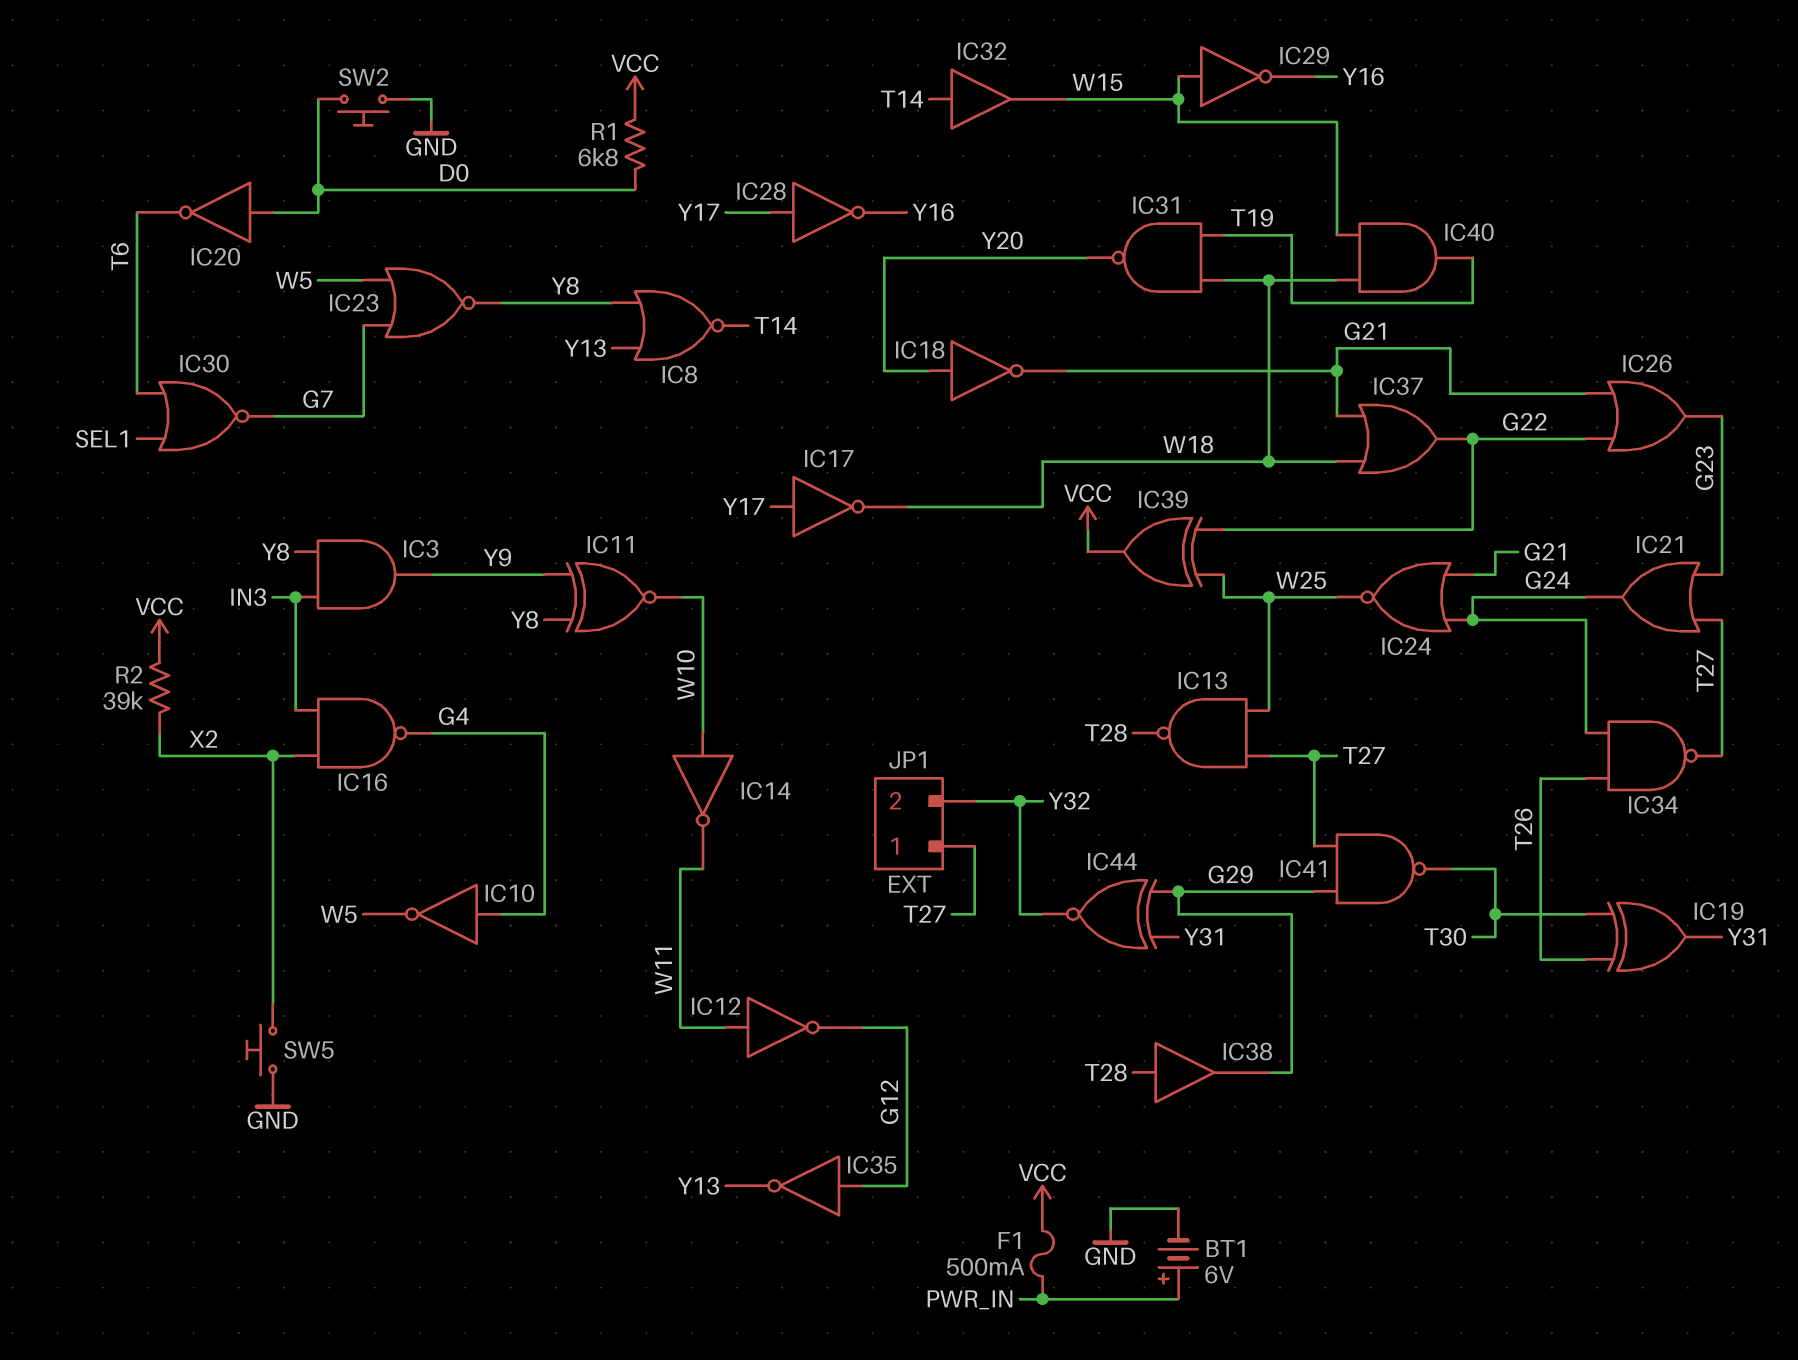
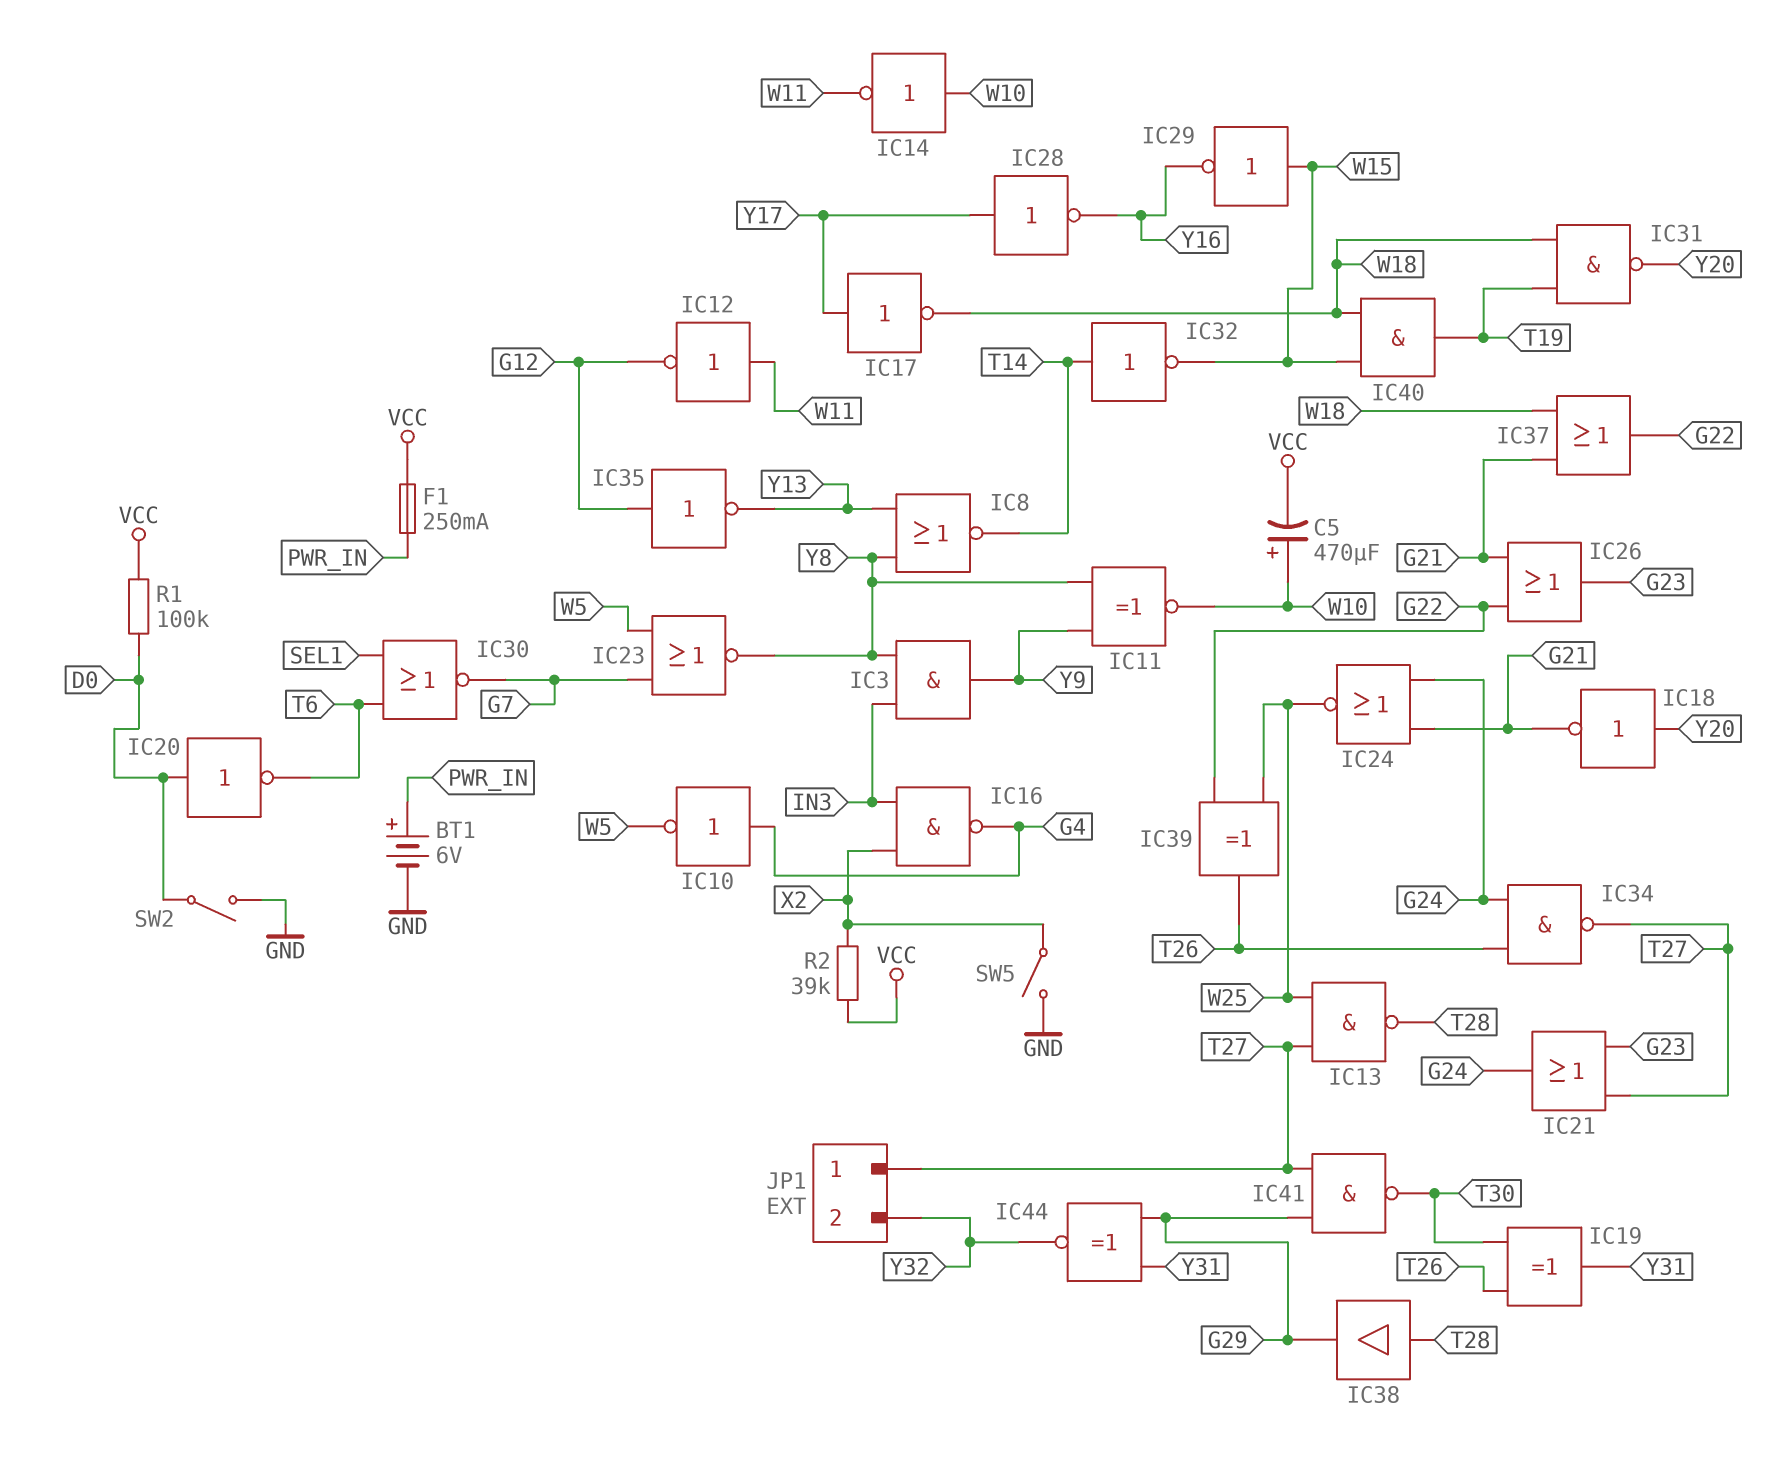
C5: none -> 470uF (plus W10, minus VCC)
F1: 500mA (PWR_IN, VCC) -> 250mA (PWR_IN, VCC)
IC32: buffer (in T14, out W15) -> NOT (in T14, out W15)
IC39: XOR (in G22, in W25, out VCC) -> XOR (in G22, in W25, out T26)
R1: 6.8k (D0, VCC) -> 100k (D0, VCC)
SW2: button (D0, GND) -> switch (D0, GND)
SW5: button (GND, X2) -> switch (GND, X2)

